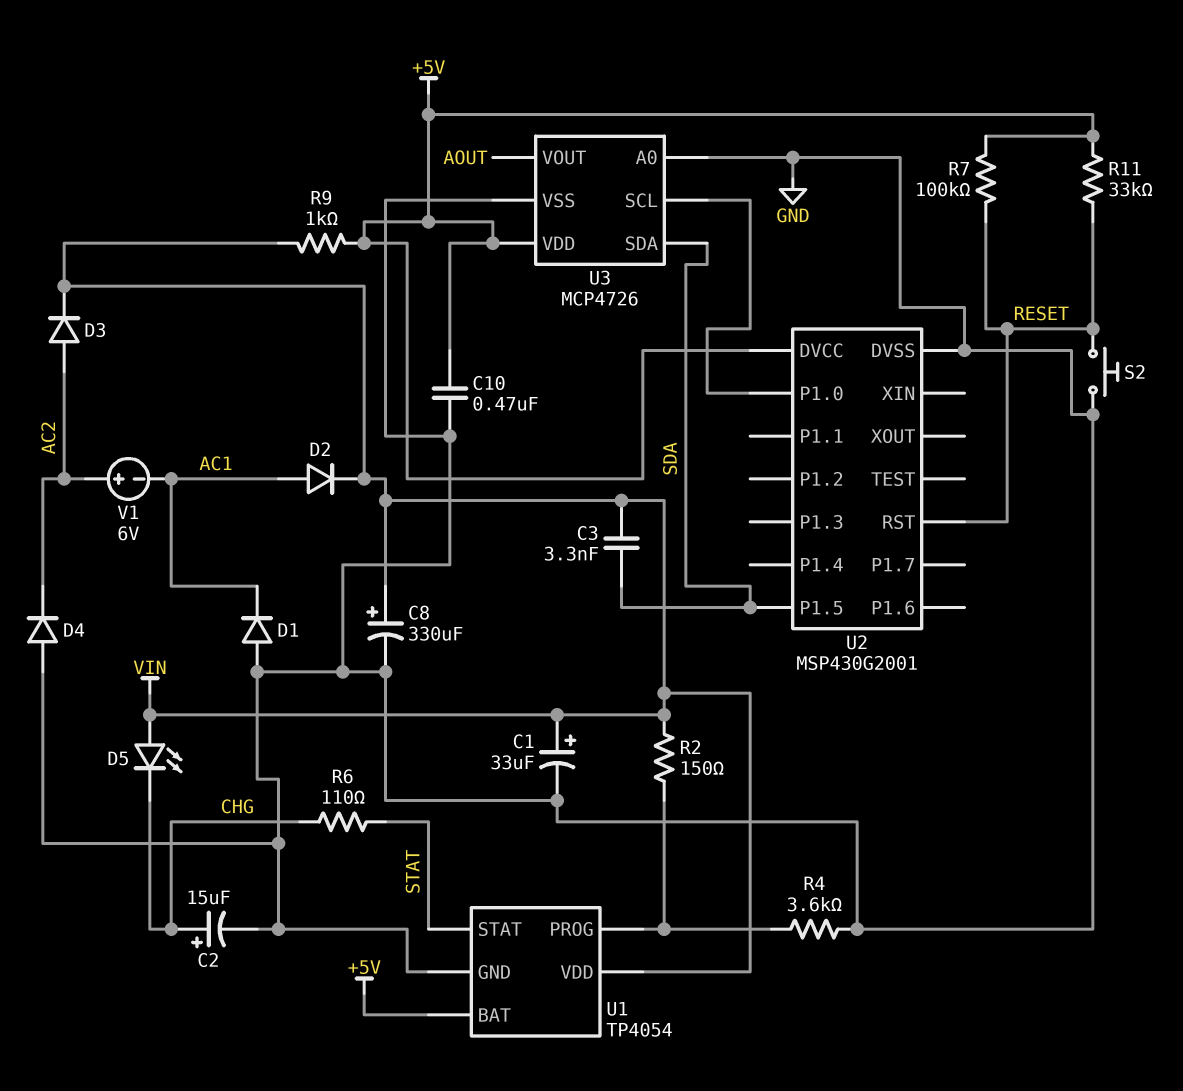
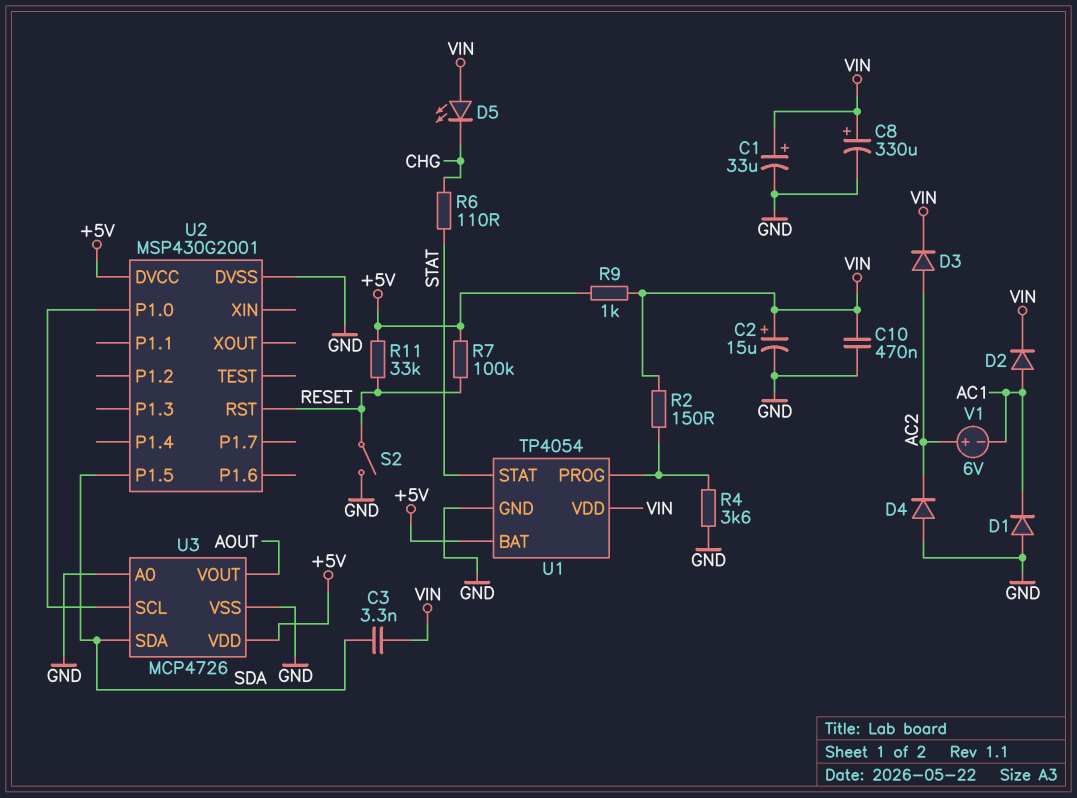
C2: 15uF (plus CHG, minus GND) -> 15uF (plus VIN, minus GND)
C10: 470nF (+5V, GND) -> 470nF (GND, VIN)
S2: button (GND, RESET) -> switch (GND, RESET)

